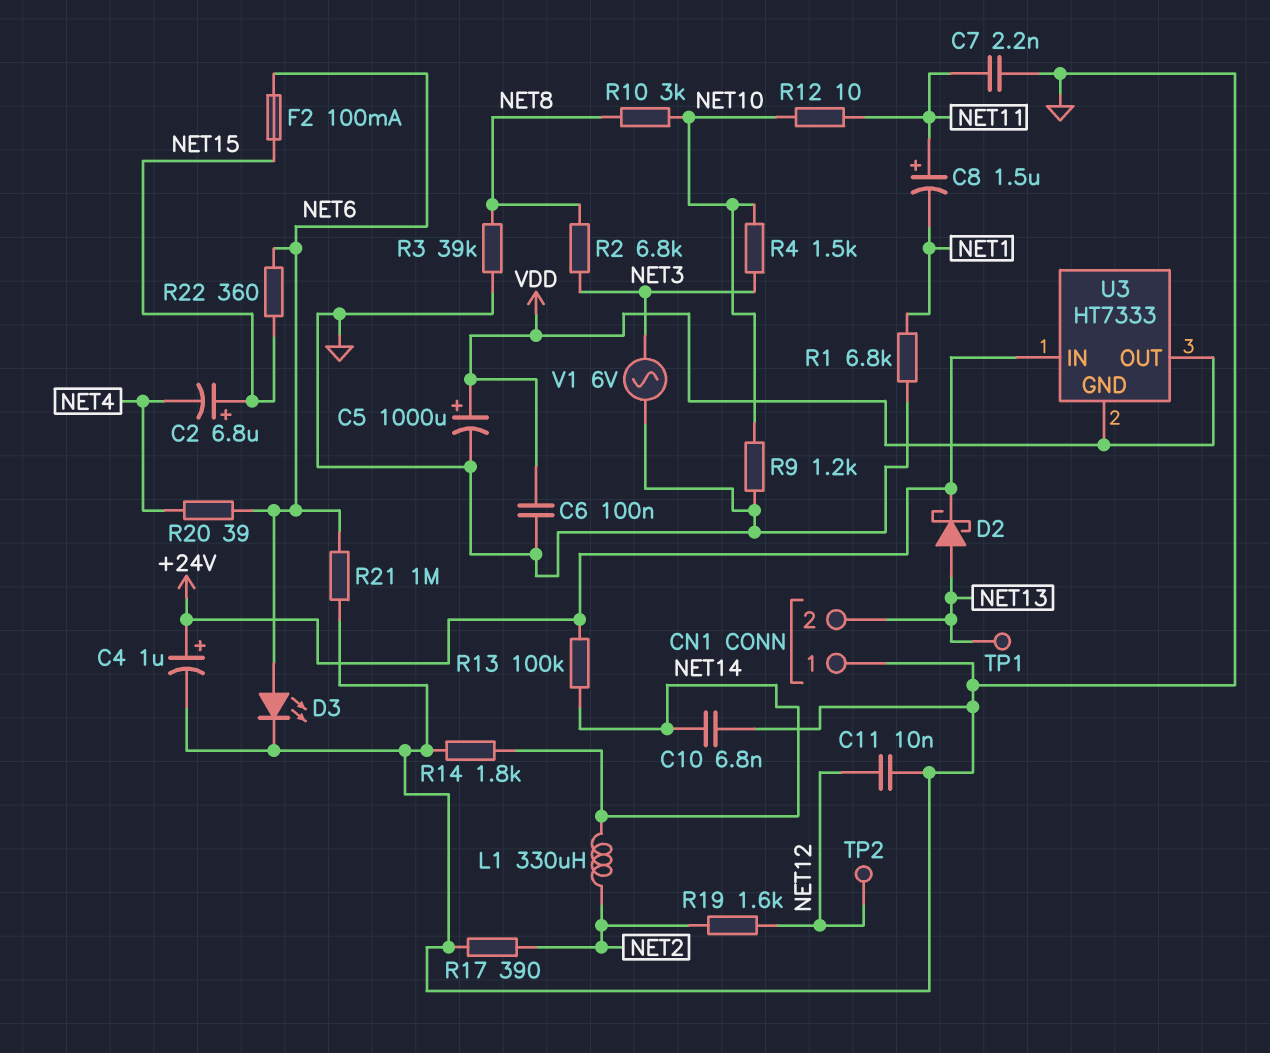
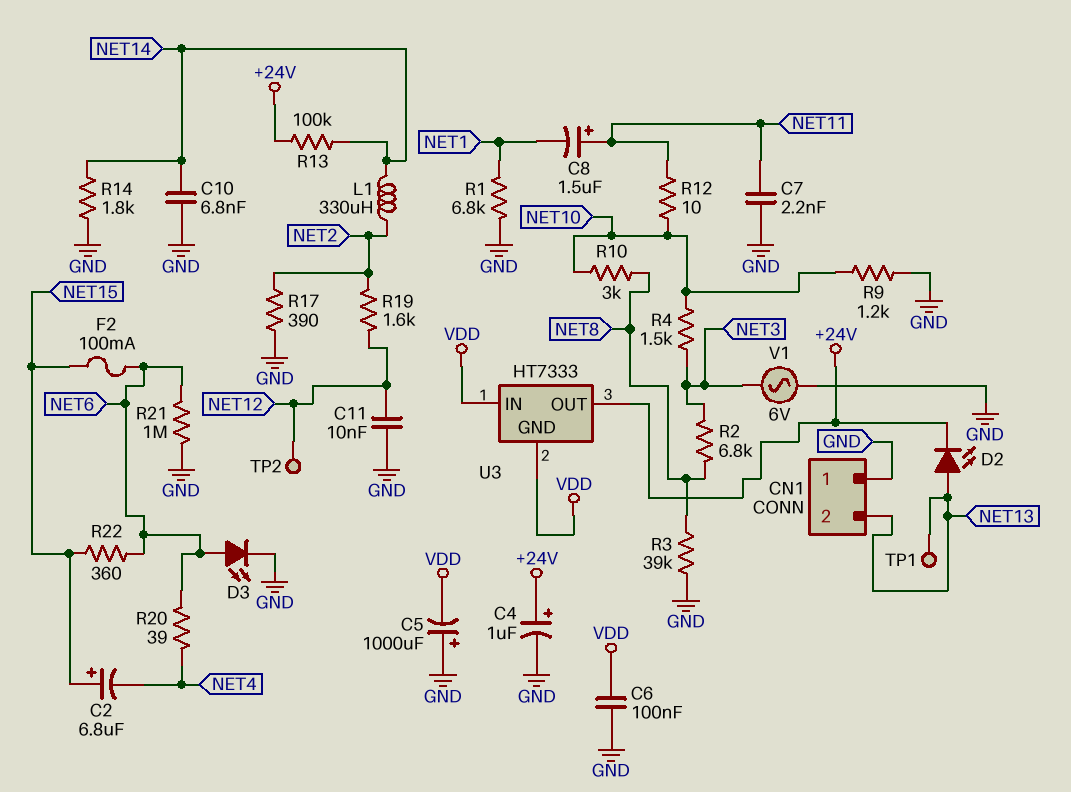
C5: 1000uF (plus VDD, minus GND) -> 1000uF (plus GND, minus VDD)
D2: schottky (A NET13, K +24V) -> LED (A NET13, K +24V)
U3 pin IN: +24V -> VDD
U3 pin OUT: VDD -> +24V

